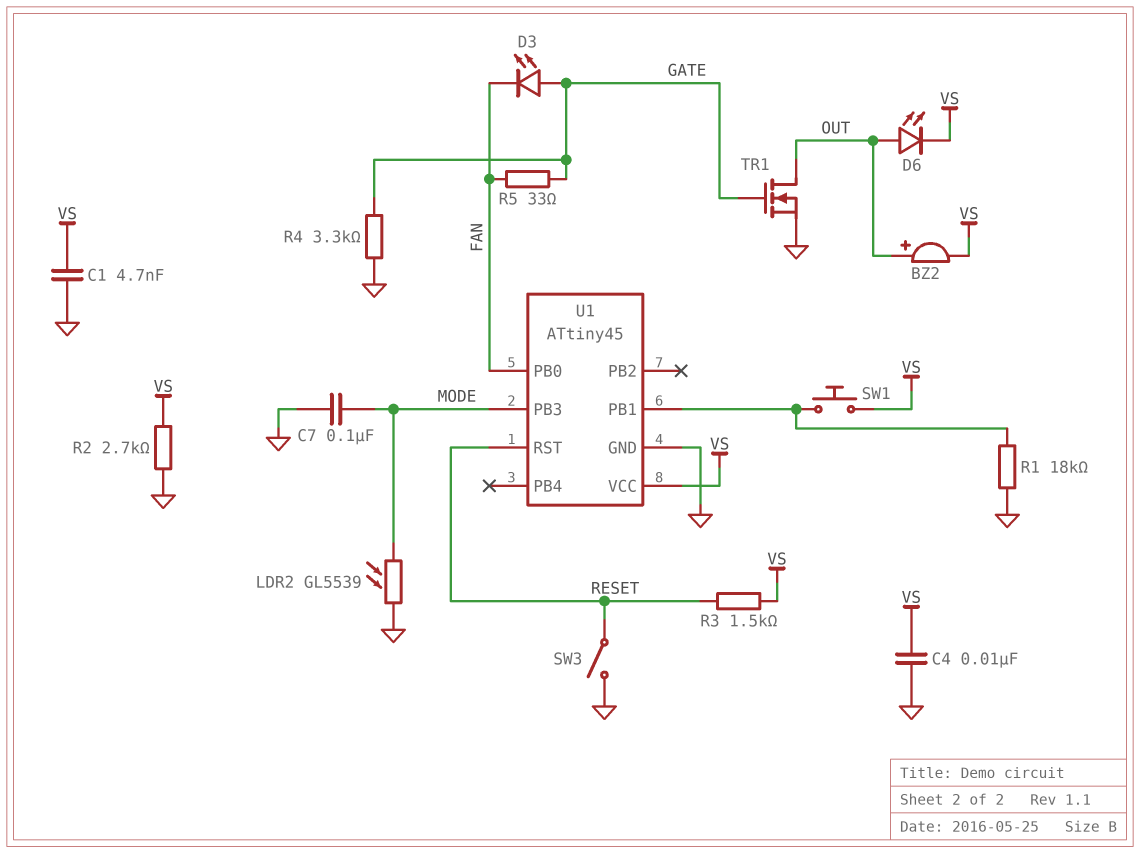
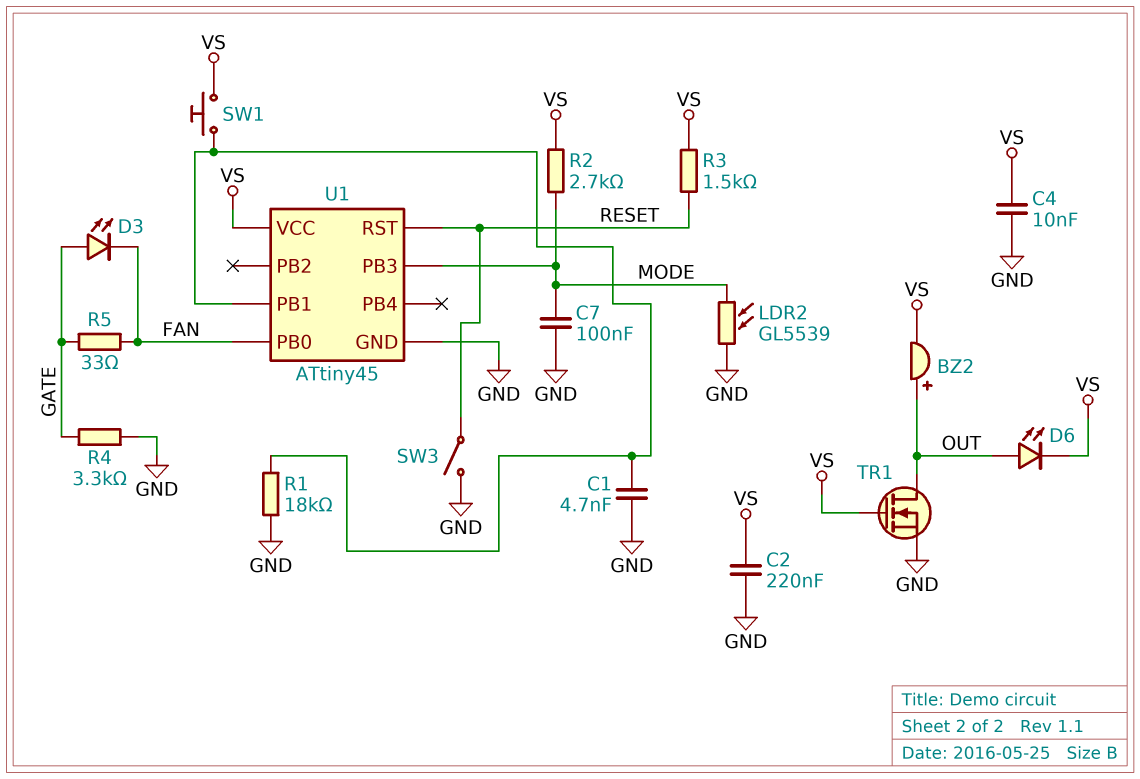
C1: 4.7nF (GND, VS) -> 4.7nF (GND, U1/PB1)
C2: none -> 220nF (GND, VS)
R2: 2.7k (GND, VS) -> 2.7k (MODE, VS)
TR1: NMOS (G GATE, D OUT, S GND) -> NMOS (G VS, D OUT, S GND)

